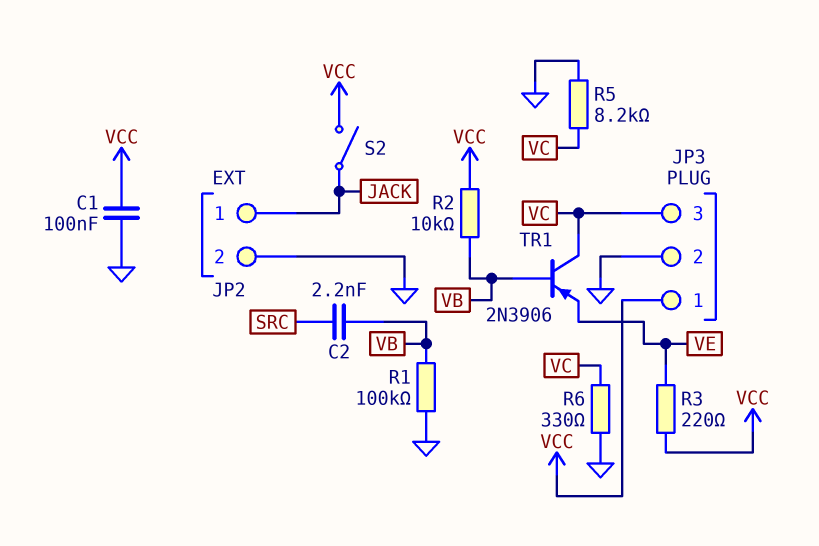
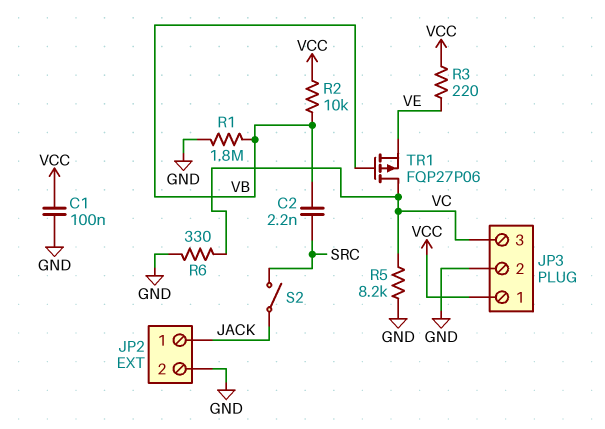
R1: 100k (GND, VB) -> 1.8M (GND, VB)
S2: switch (JACK, VCC) -> switch (JACK, SRC)
TR1: PNP 2N3906 (B VB, C VC, E VE) -> PMOS FQP27P06 (G VB, D VC, S VE)

